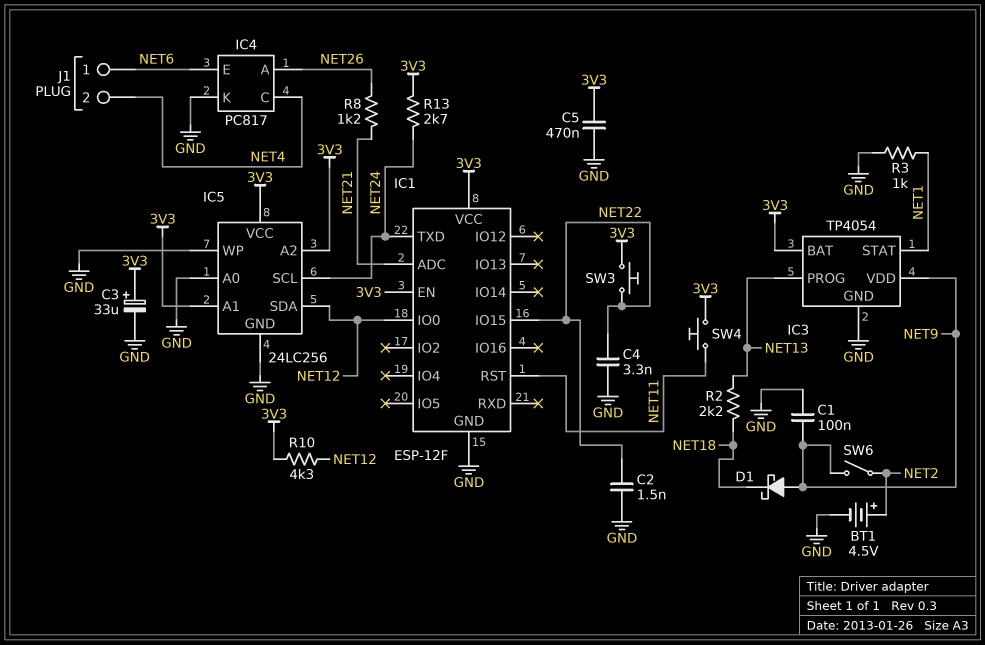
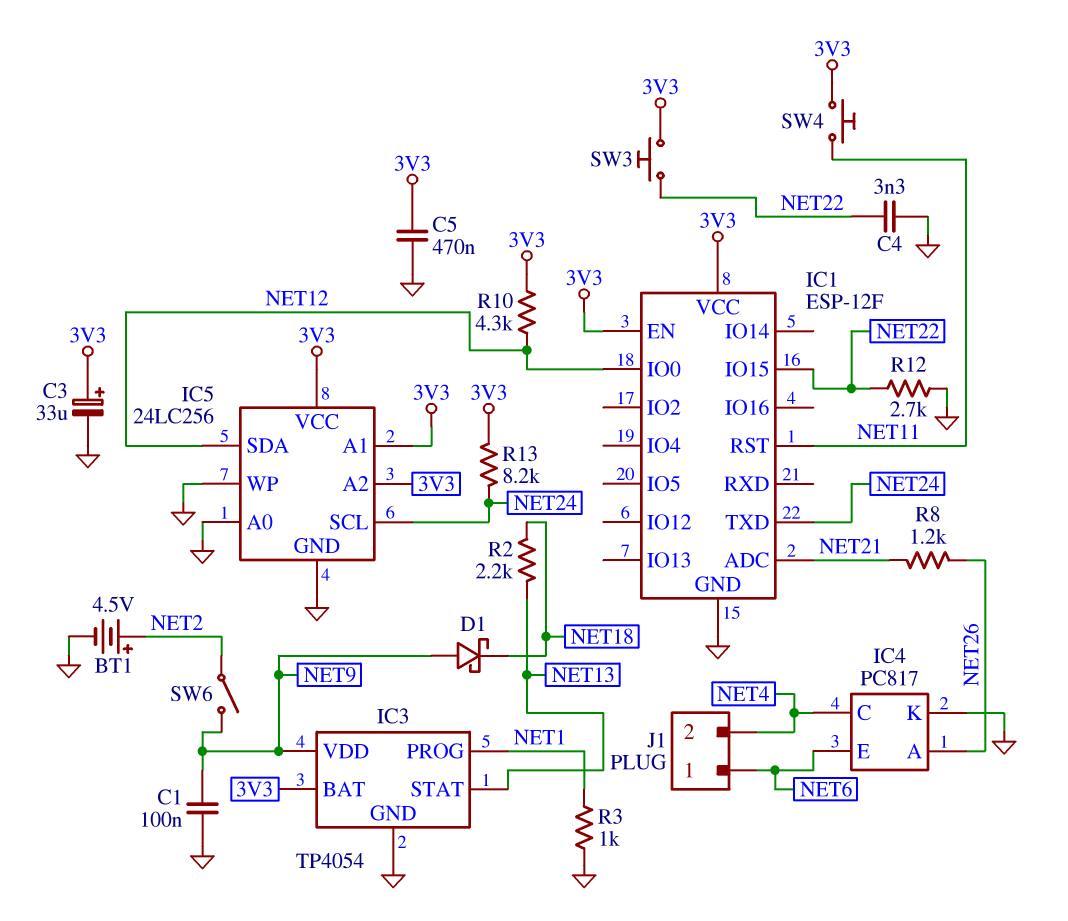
C2: 1.5nF (GND, NET22) -> none
IC3 pin PROG: NET13 -> NET1
IC3 pin STAT: NET1 -> NET13
R12: none -> 2.7k (GND, NET22)
R13: 2.7k (3V3, NET24) -> 8.2k (3V3, NET24)

